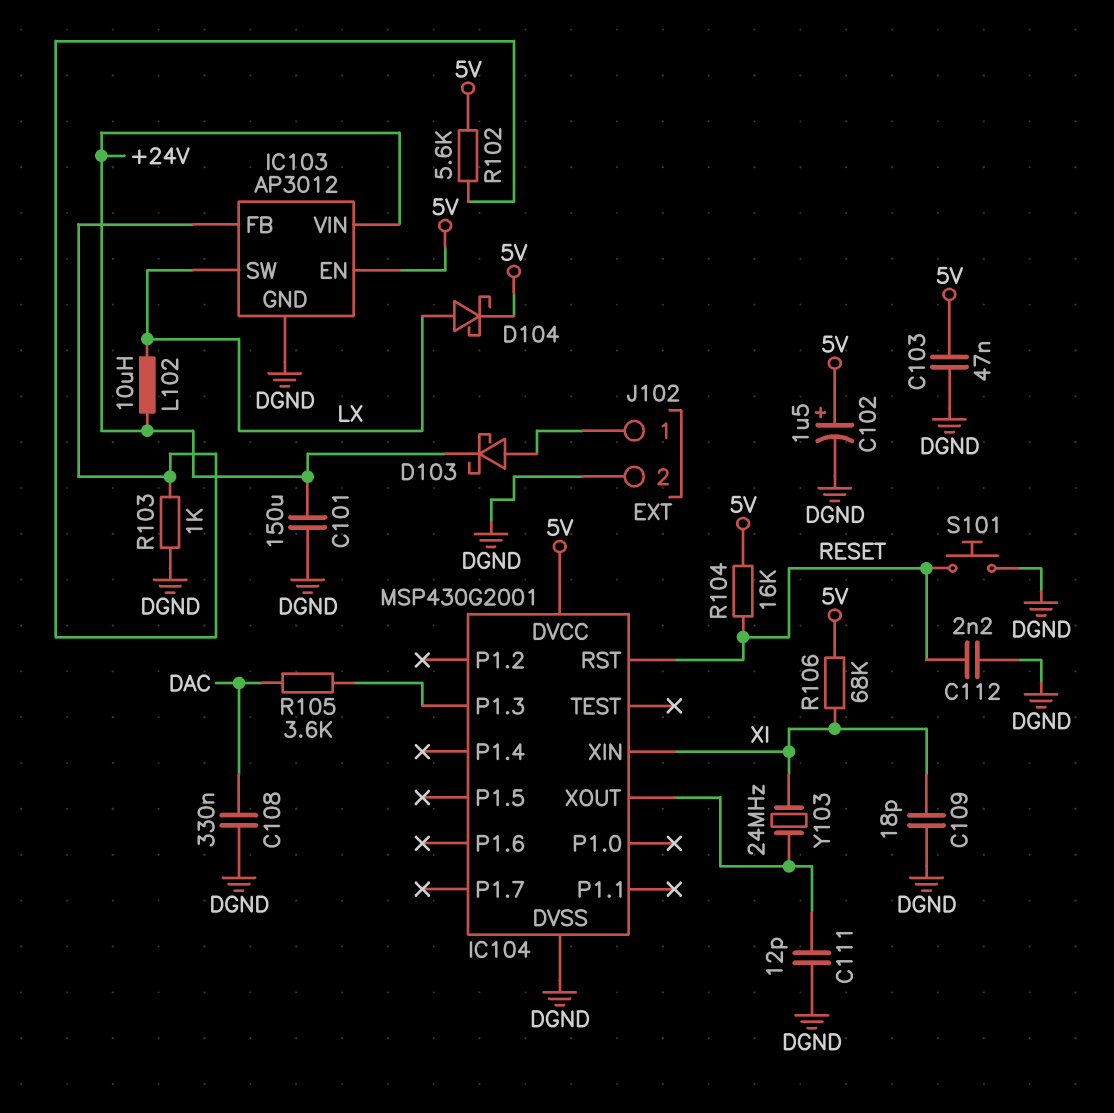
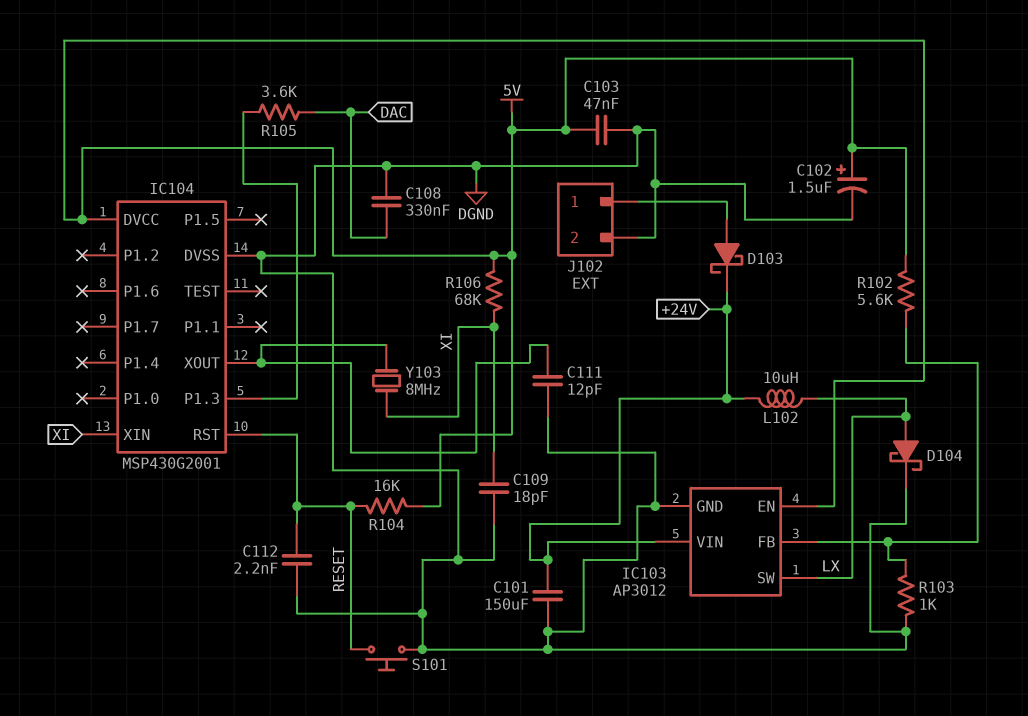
D104: schottky (A LX, K 5V) -> schottky (A LX, K DGND)
Y103: 24MHz (IC104/XOUT, XI) -> 8MHz (IC104/XOUT, XI)

